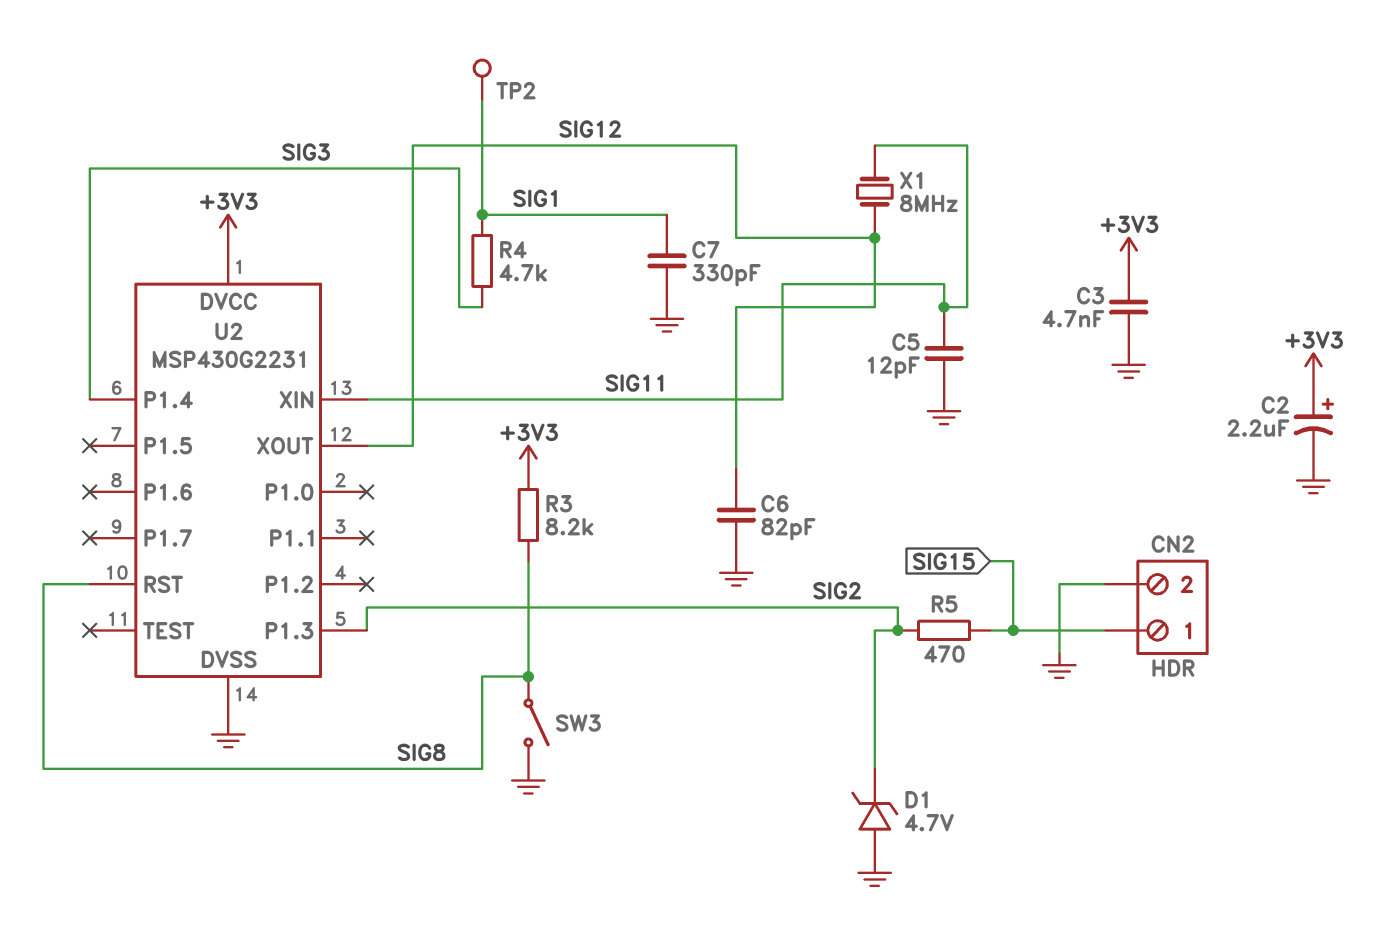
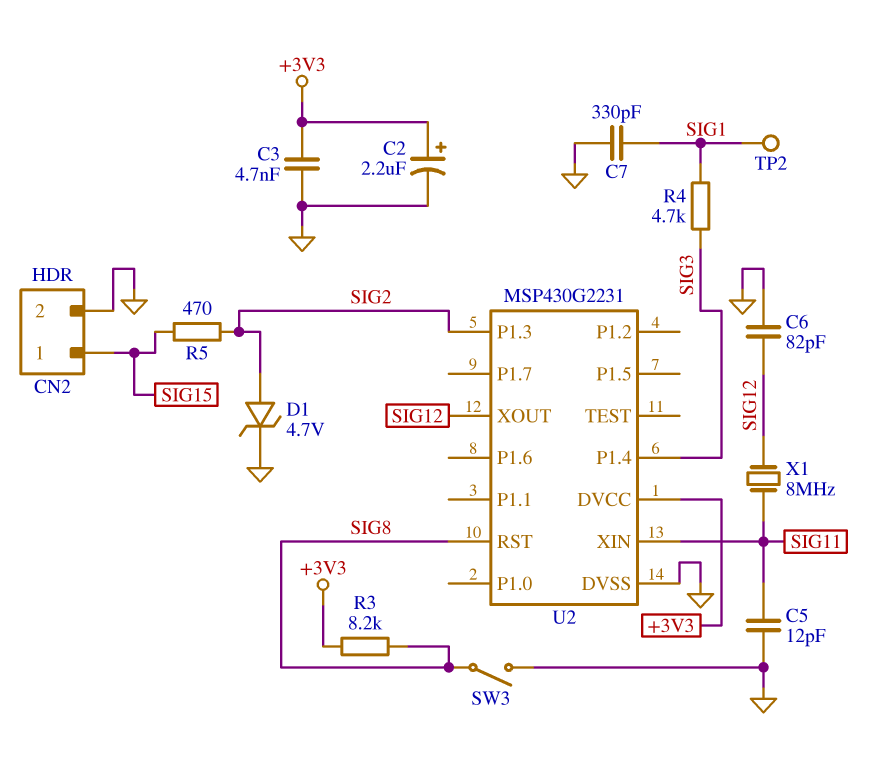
D1: zener 4.7V (A GND, K SIG2) -> zener 4.7V (A SIG2, K GND)

